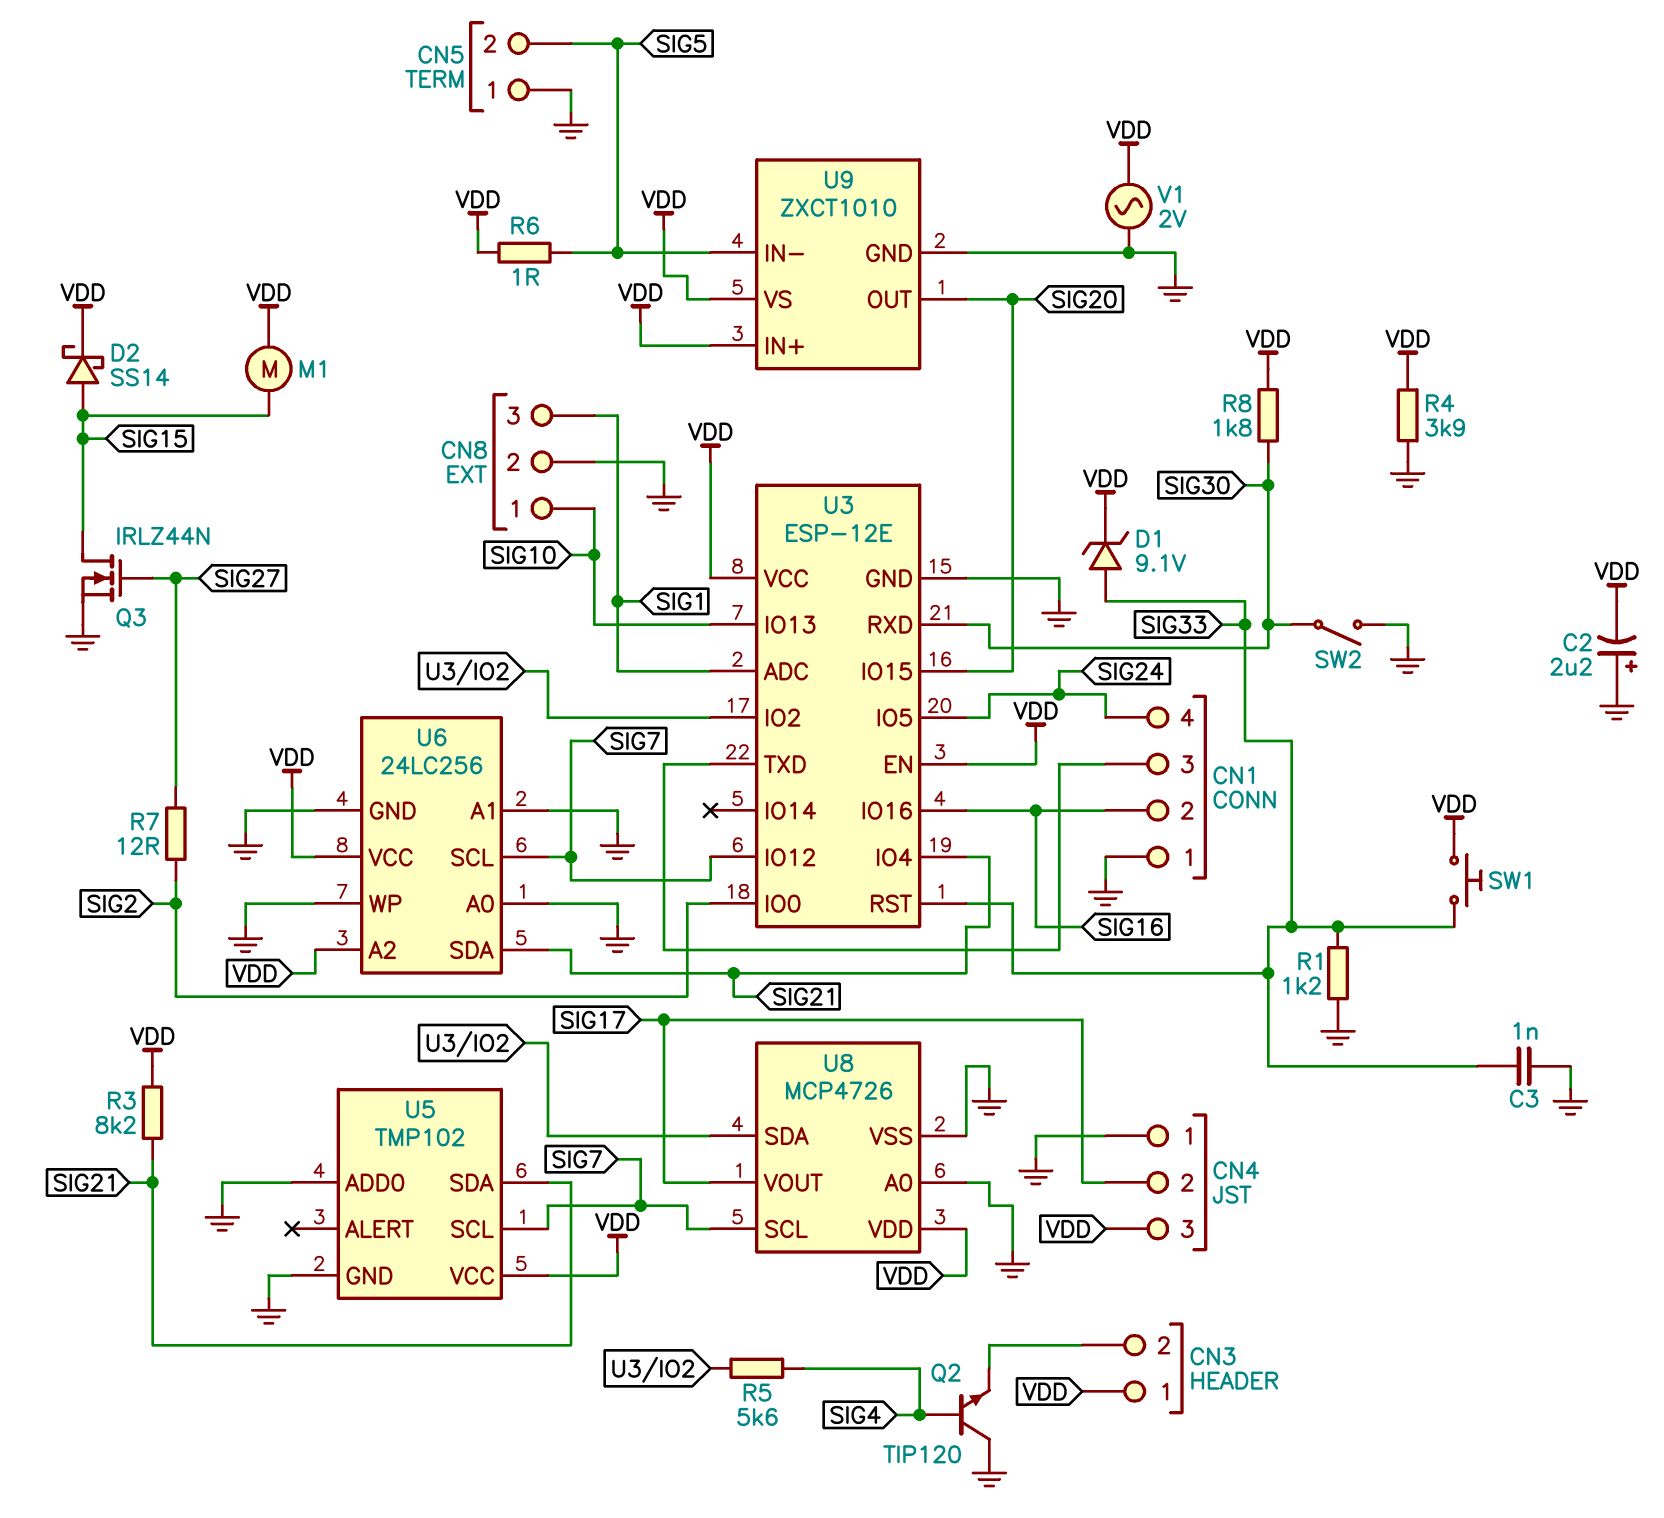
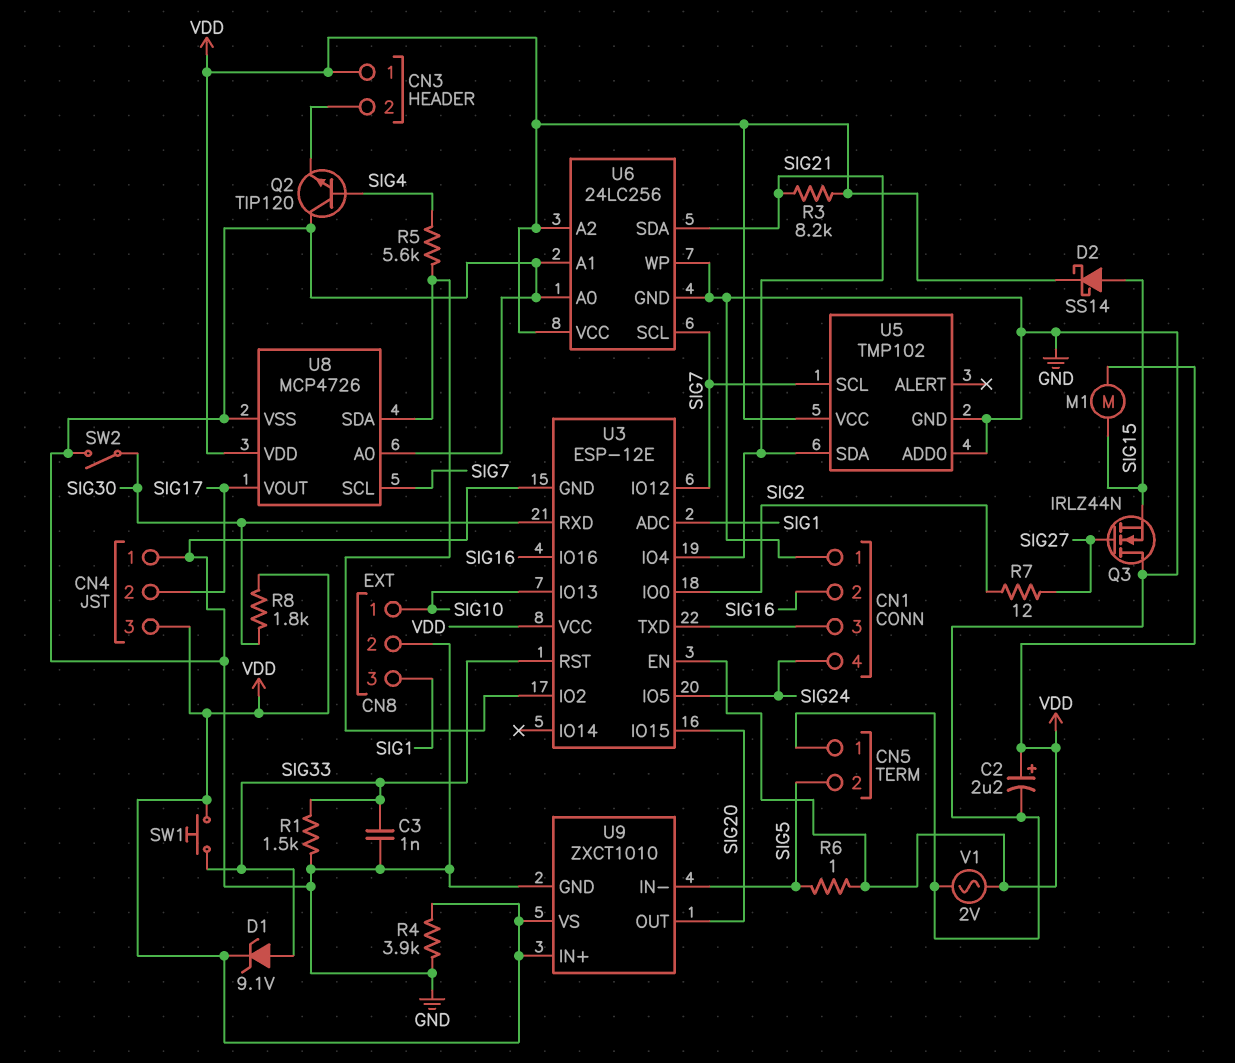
C2: 2.2uF (plus GND, minus VDD) -> 2.2uF (plus VDD, minus GND)
Q3: NMOS IRLZ44N (G SIG27, D SIG15, S GND) -> NMOS IRLZ44N (G SIG27, D GND, S SIG15)
R1: 1.2k (GND, SIG33) -> 1.5k (GND, SIG33)

